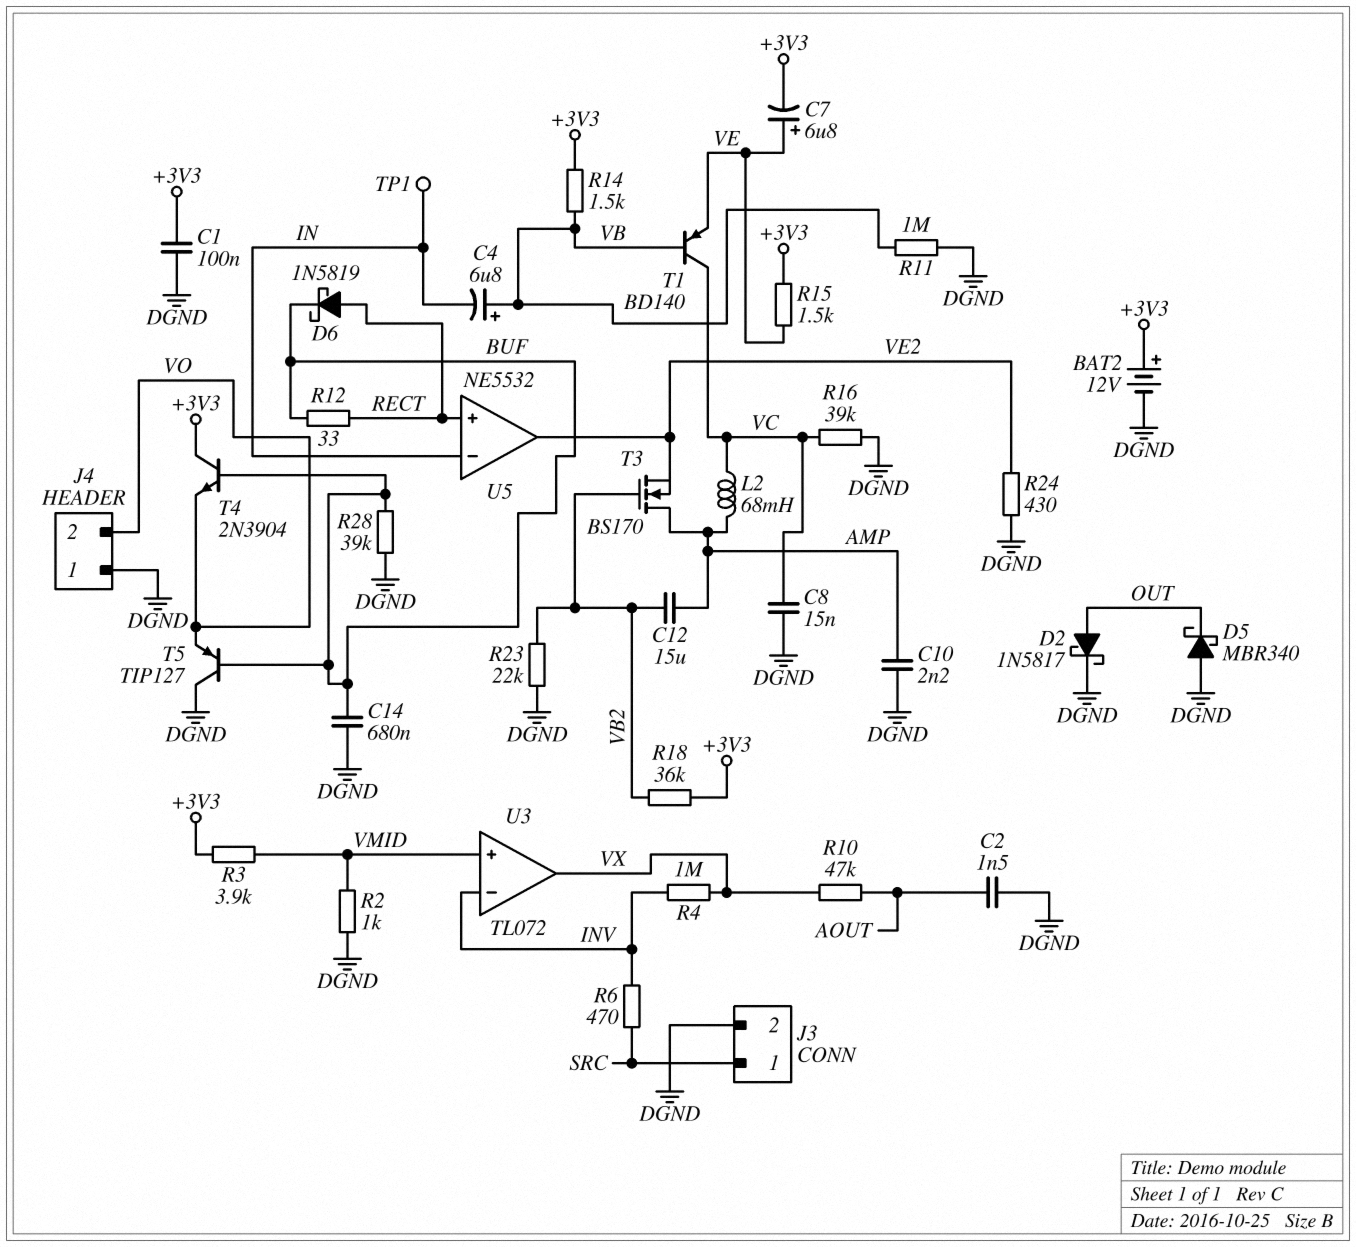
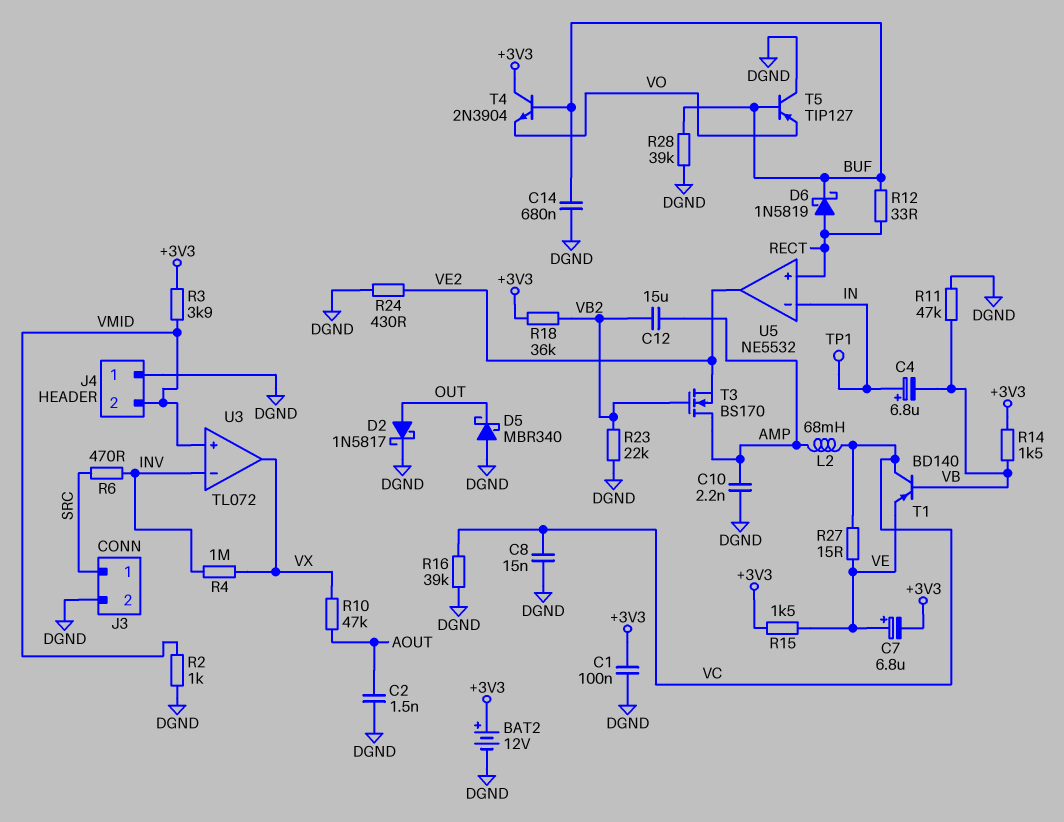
C4: 6.8uF (plus VB, minus IN) -> 6.8uF (plus IN, minus VB)
J4 pin 2: VO -> VMID
R11: 1M (DGND, VB) -> 47k (DGND, VB)
R27: none -> 15 (VC, VE)

